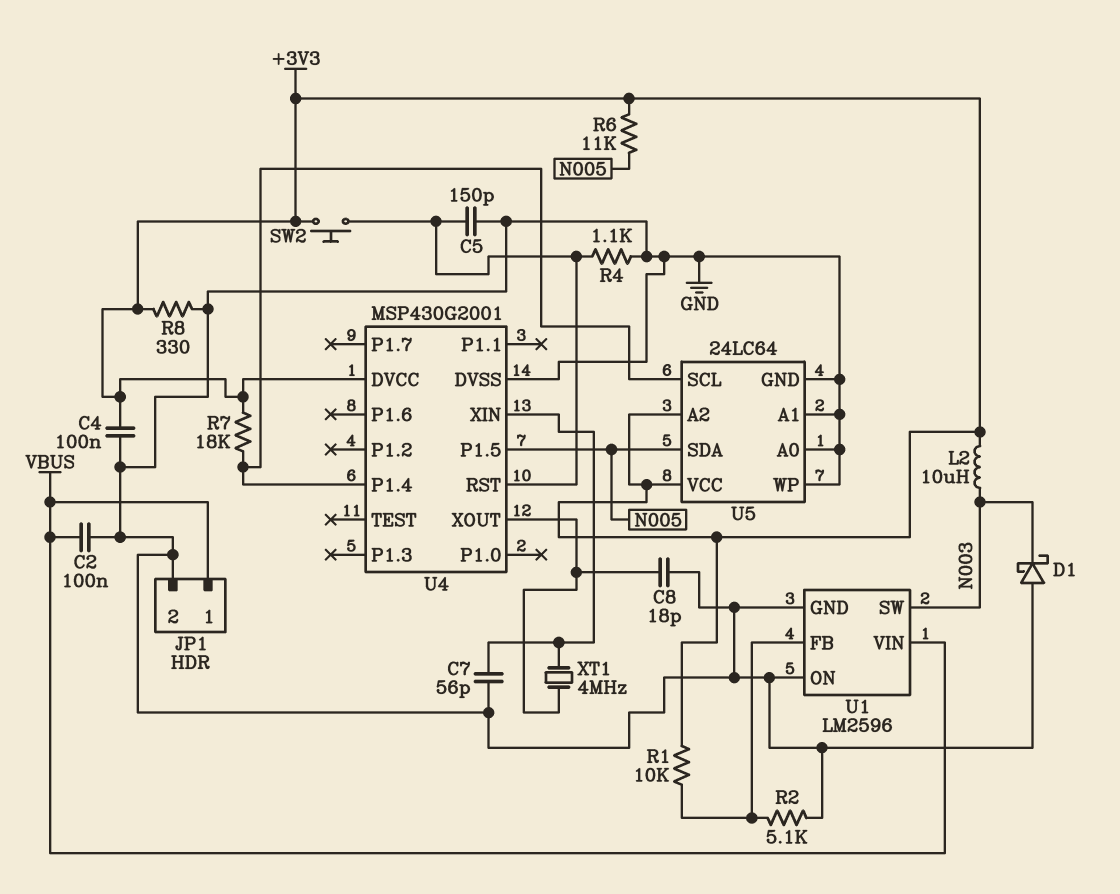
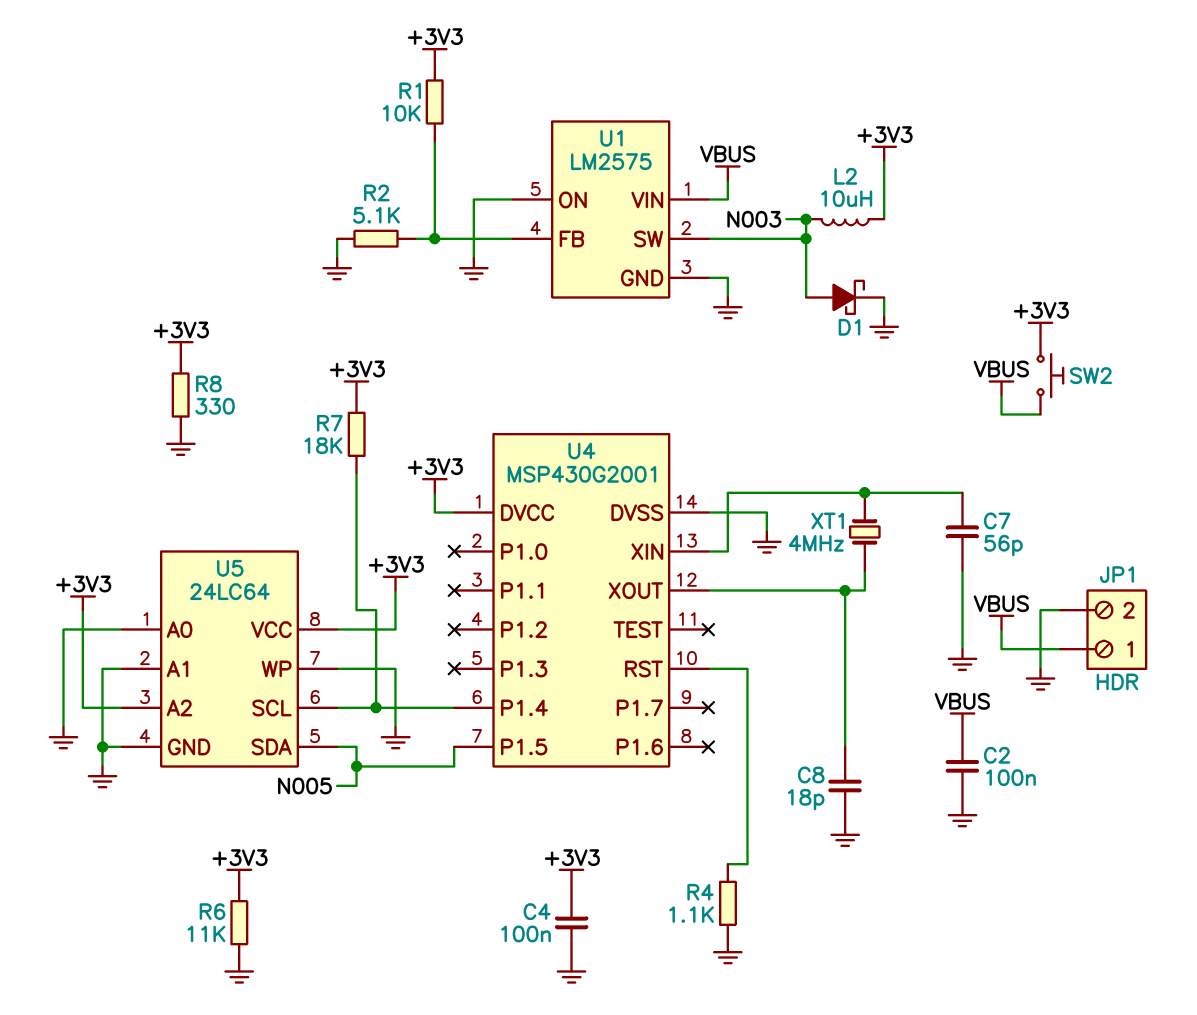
C5: 150pF (GND, U4/RST) -> none
D1: schottky (A GND, K N003) -> schottky (A N003, K GND)
R6: 11k (+3V3, N005) -> 11k (+3V3, GND)
SW2: button (+3V3, U4/RST) -> button (+3V3, VBUS)
U1: LM2596 -> LM2575

